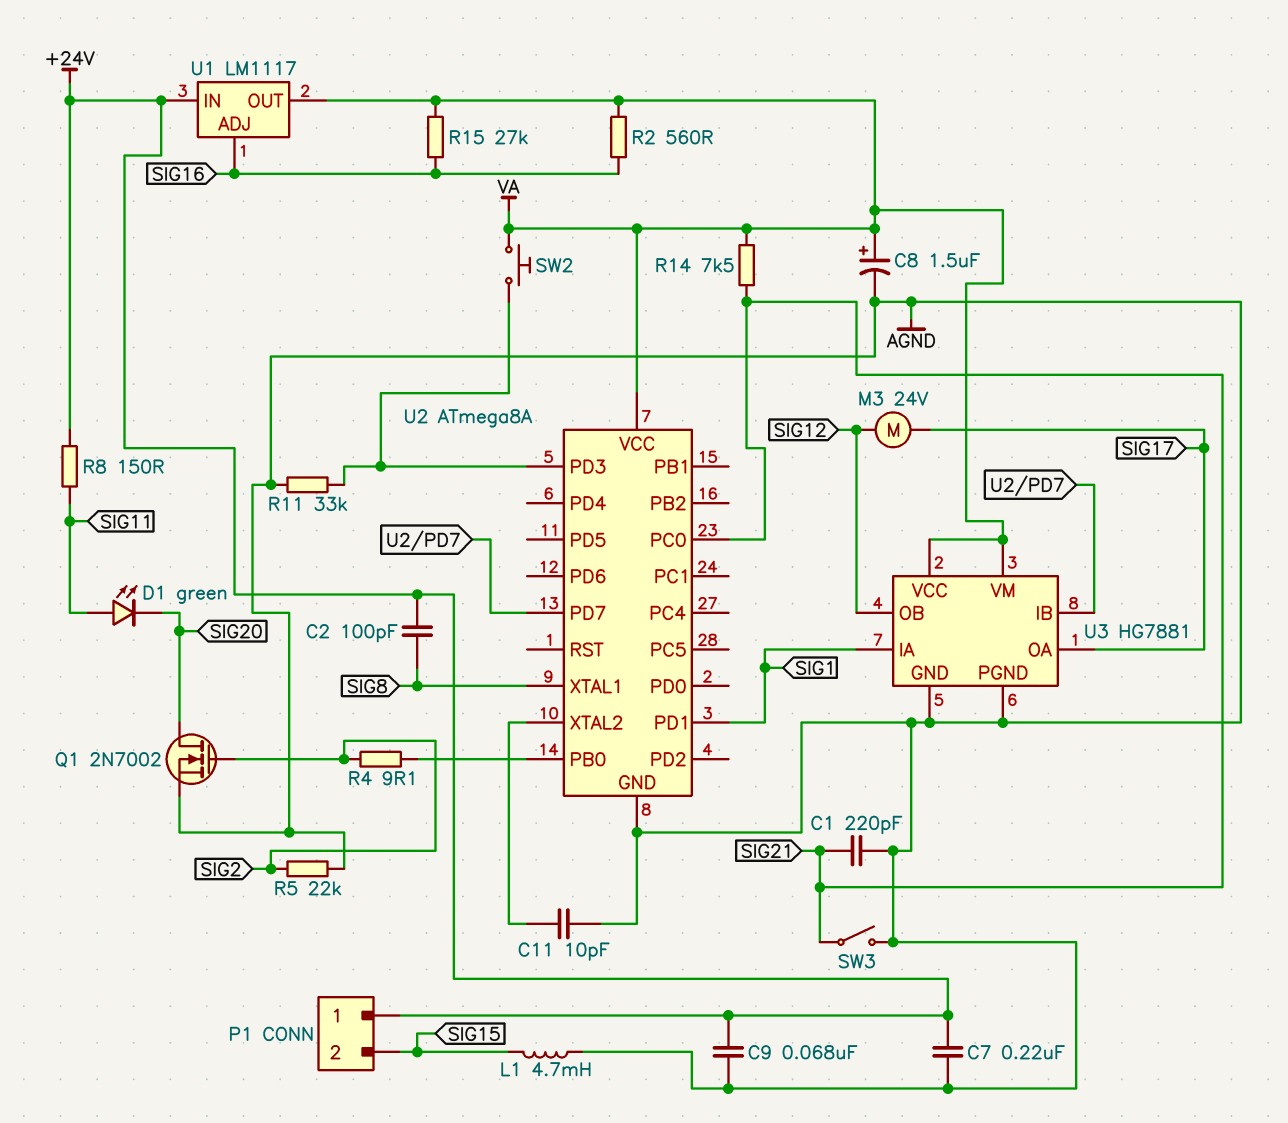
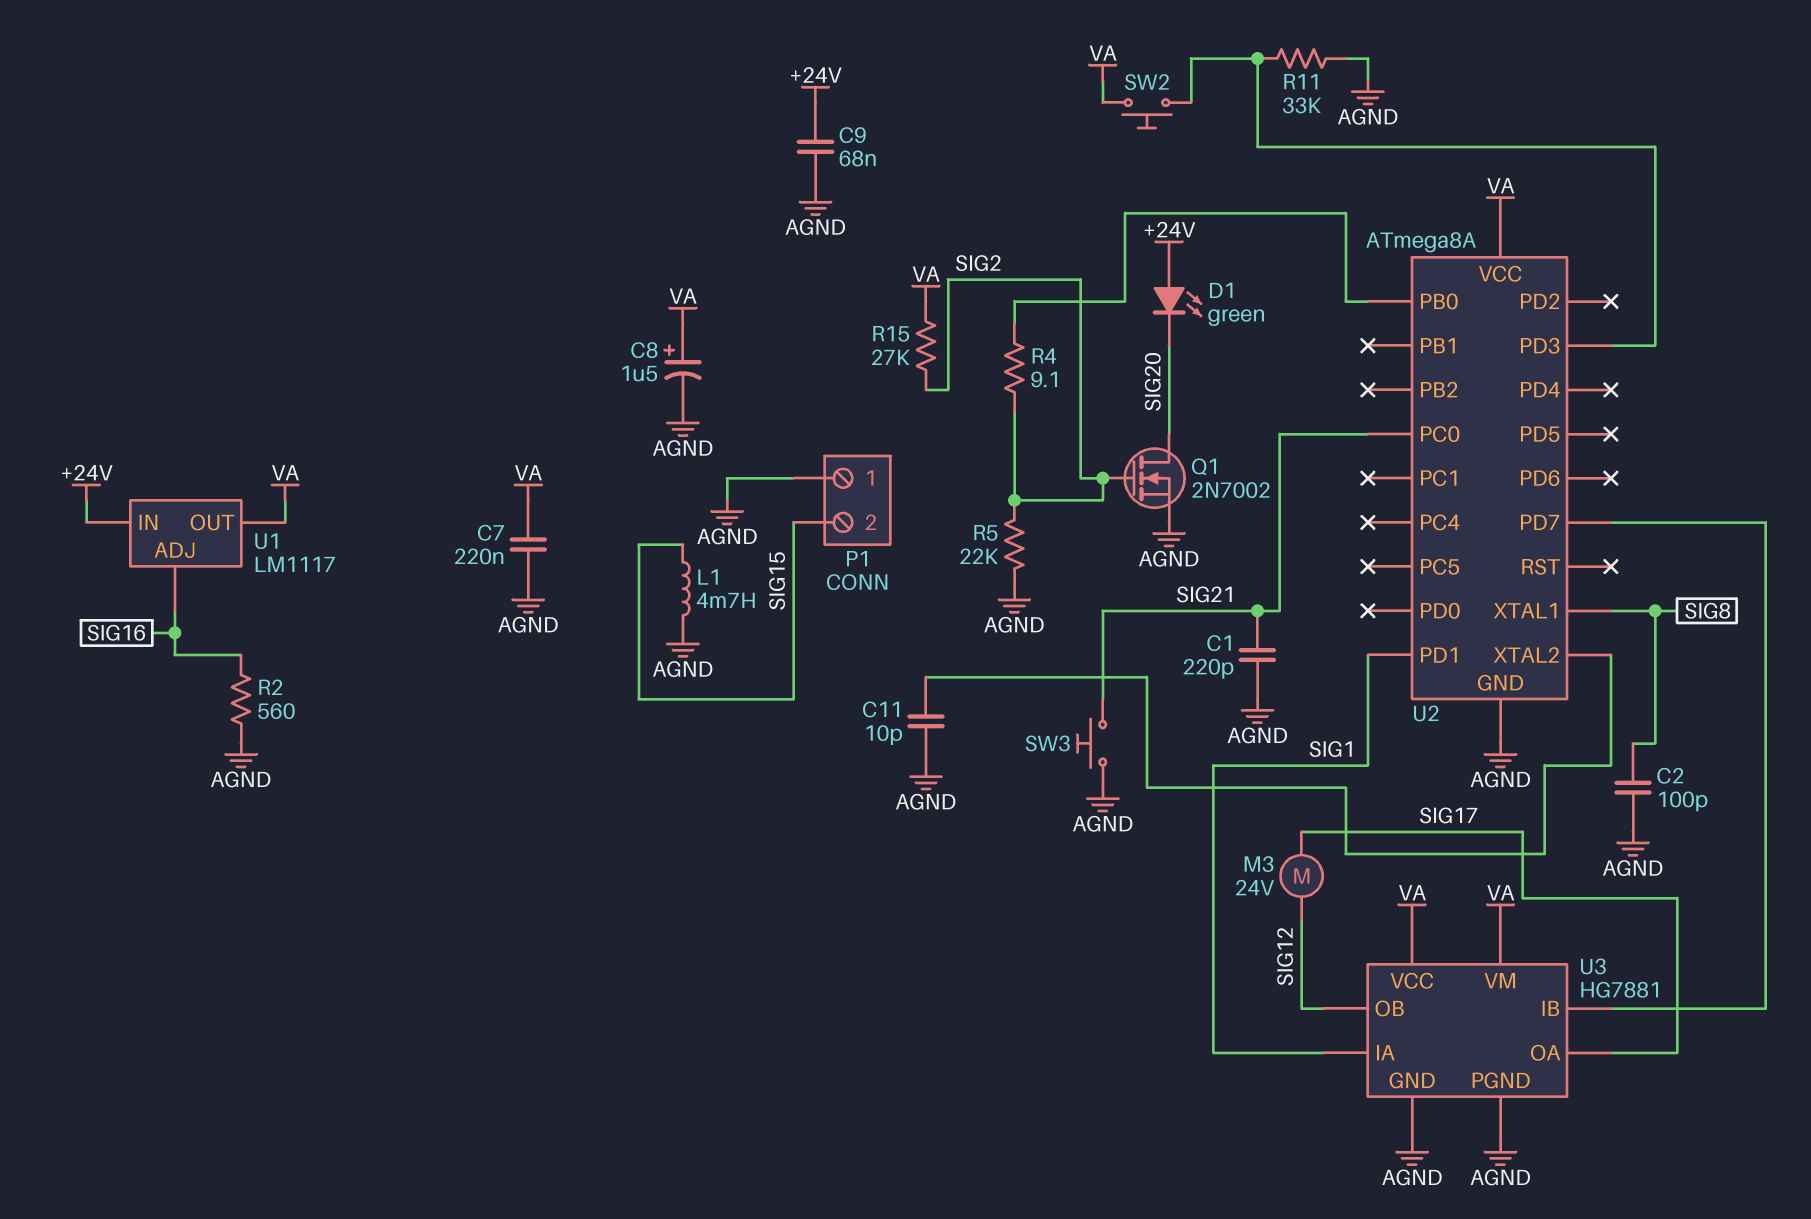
C2: 100pF (+24V, SIG8) -> 100pF (AGND, SIG8)
C7: 220nF (+24V, AGND) -> 220nF (AGND, VA)
D1: LED green (A SIG11, K SIG20) -> LED green (A +24V, K SIG20)
P1 pin 1: +24V -> AGND
R2: 560 (SIG16, VA) -> 560 (AGND, SIG16)
R8: 150 (+24V, SIG11) -> none
R14: 7.5k (SIG21, VA) -> none
R15: 27k (SIG16, VA) -> 27k (SIG2, VA)
SW3: switch (AGND, SIG21) -> button (AGND, SIG21)

